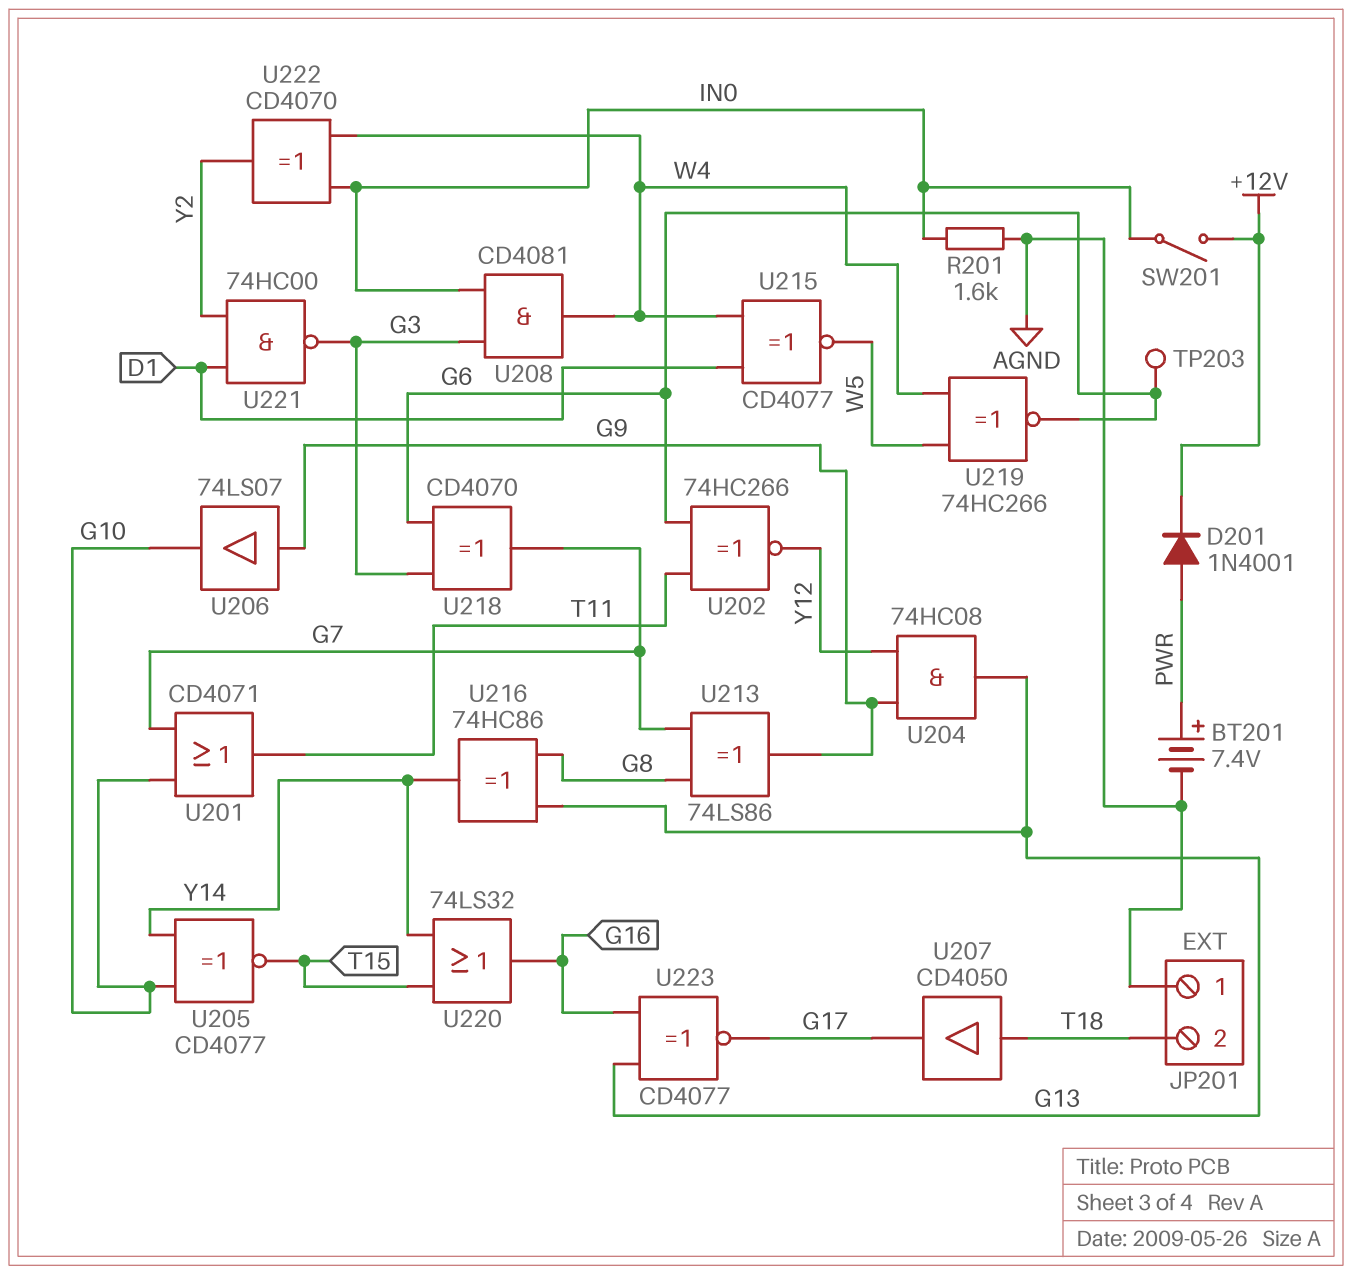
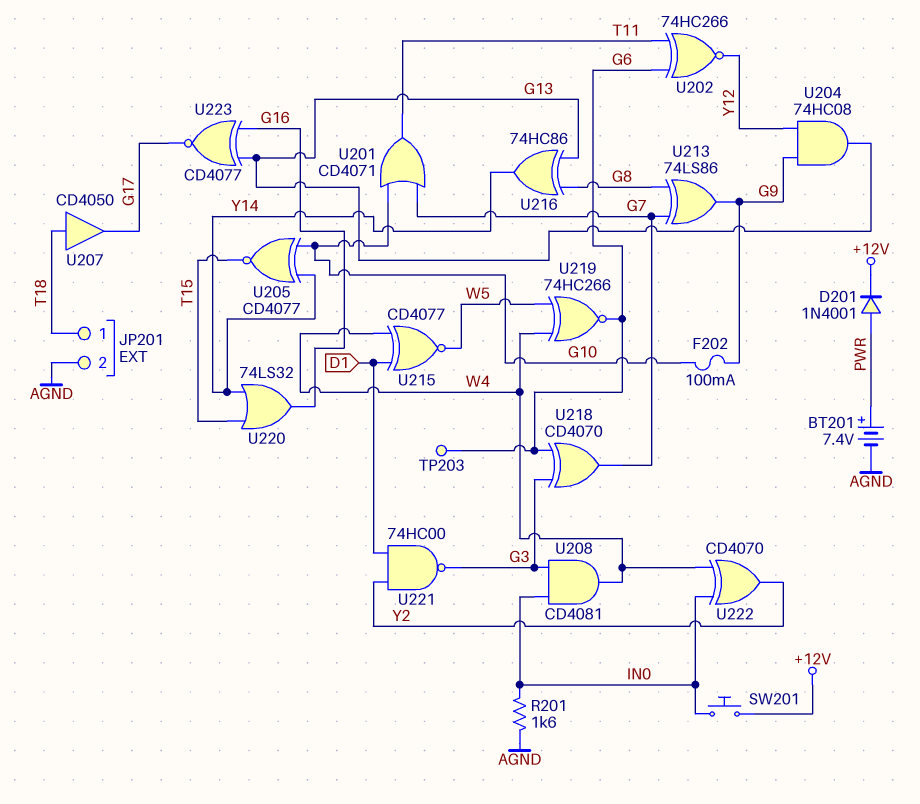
F202: none -> 100mA (G9, G10)
JP201 pin 1: AGND -> T18
JP201 pin 2: T18 -> AGND
SW201: switch (+12V, IN0) -> button (+12V, IN0)
U206: buffer 74LS07 (in G9, out G10) -> none

